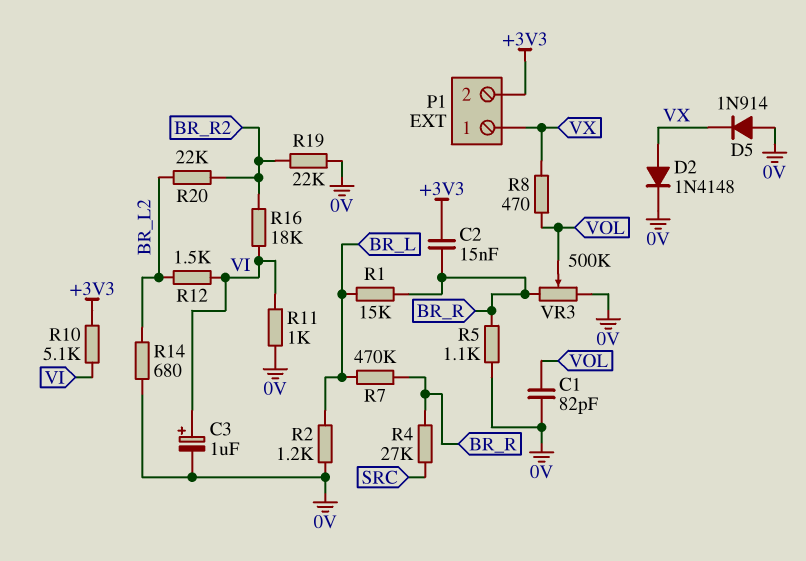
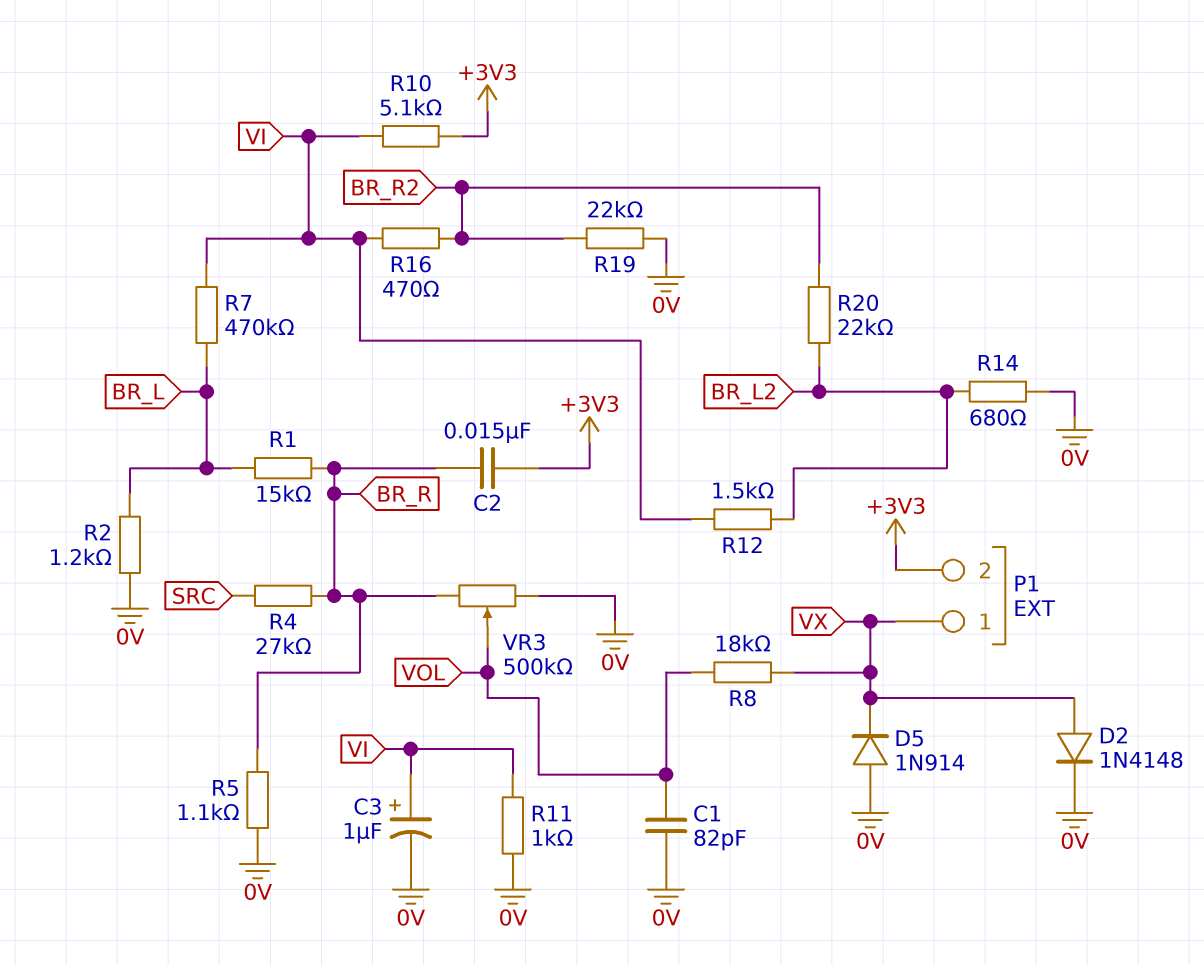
R7: 470k (BR_L, BR_R) -> 470k (BR_L, VI)
R8: 470 (VOL, VX) -> 18k (VOL, VX)
R16: 18k (BR_R2, VI) -> 470 (BR_R2, VI)

